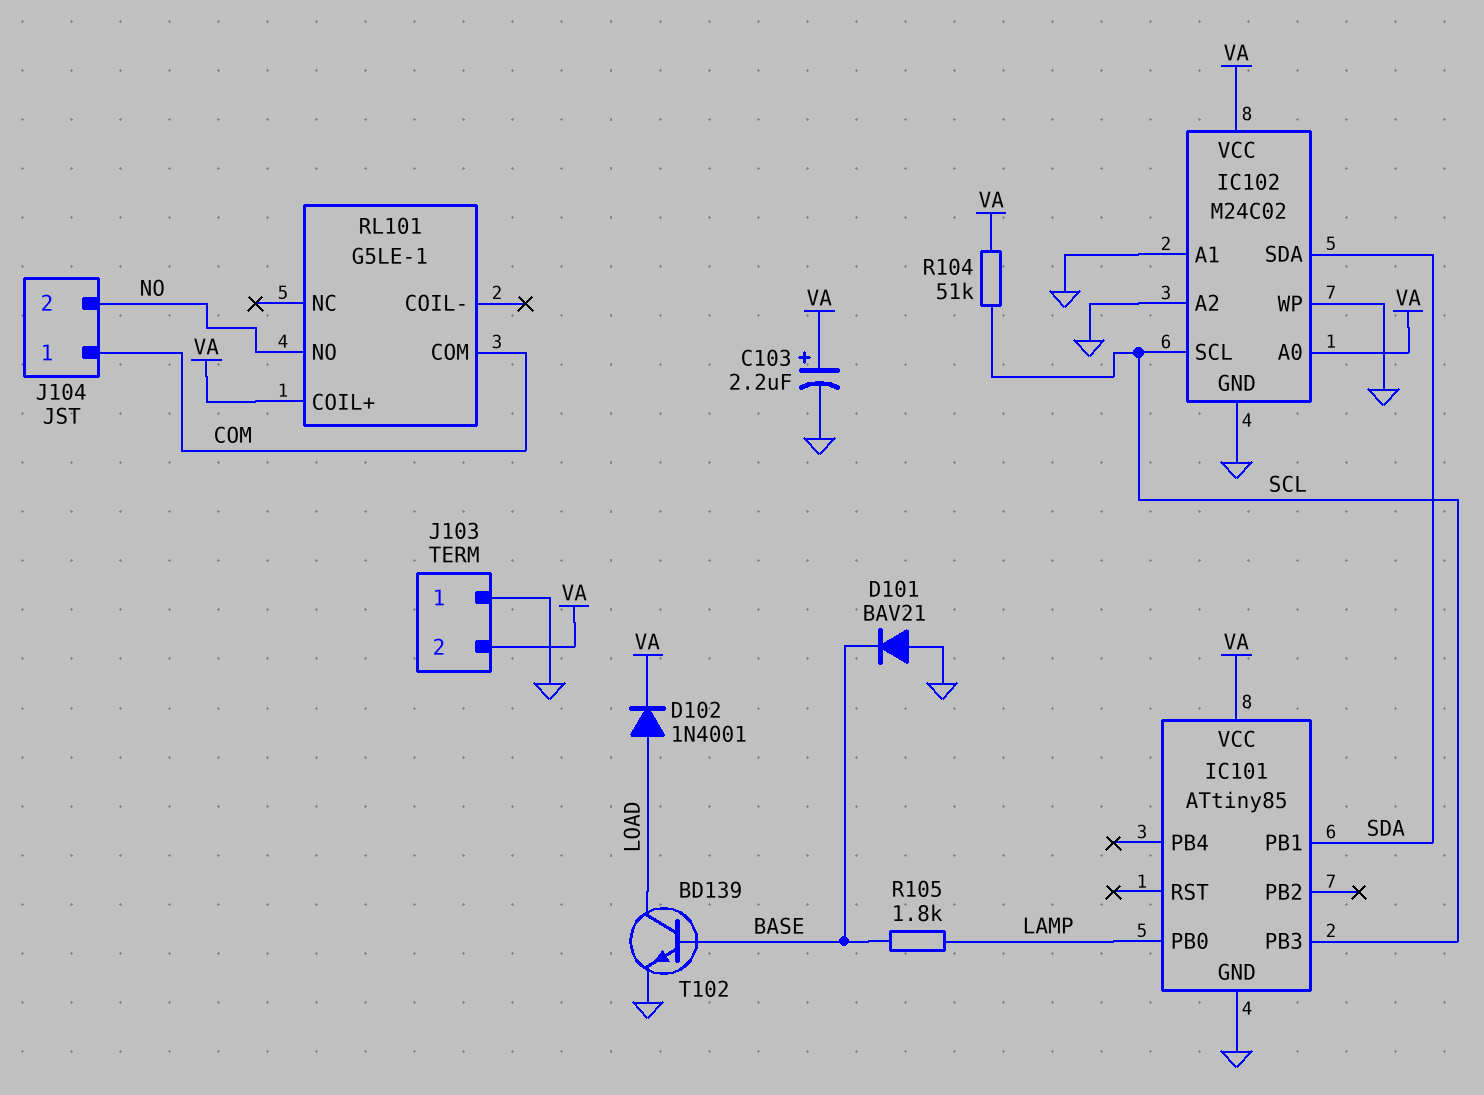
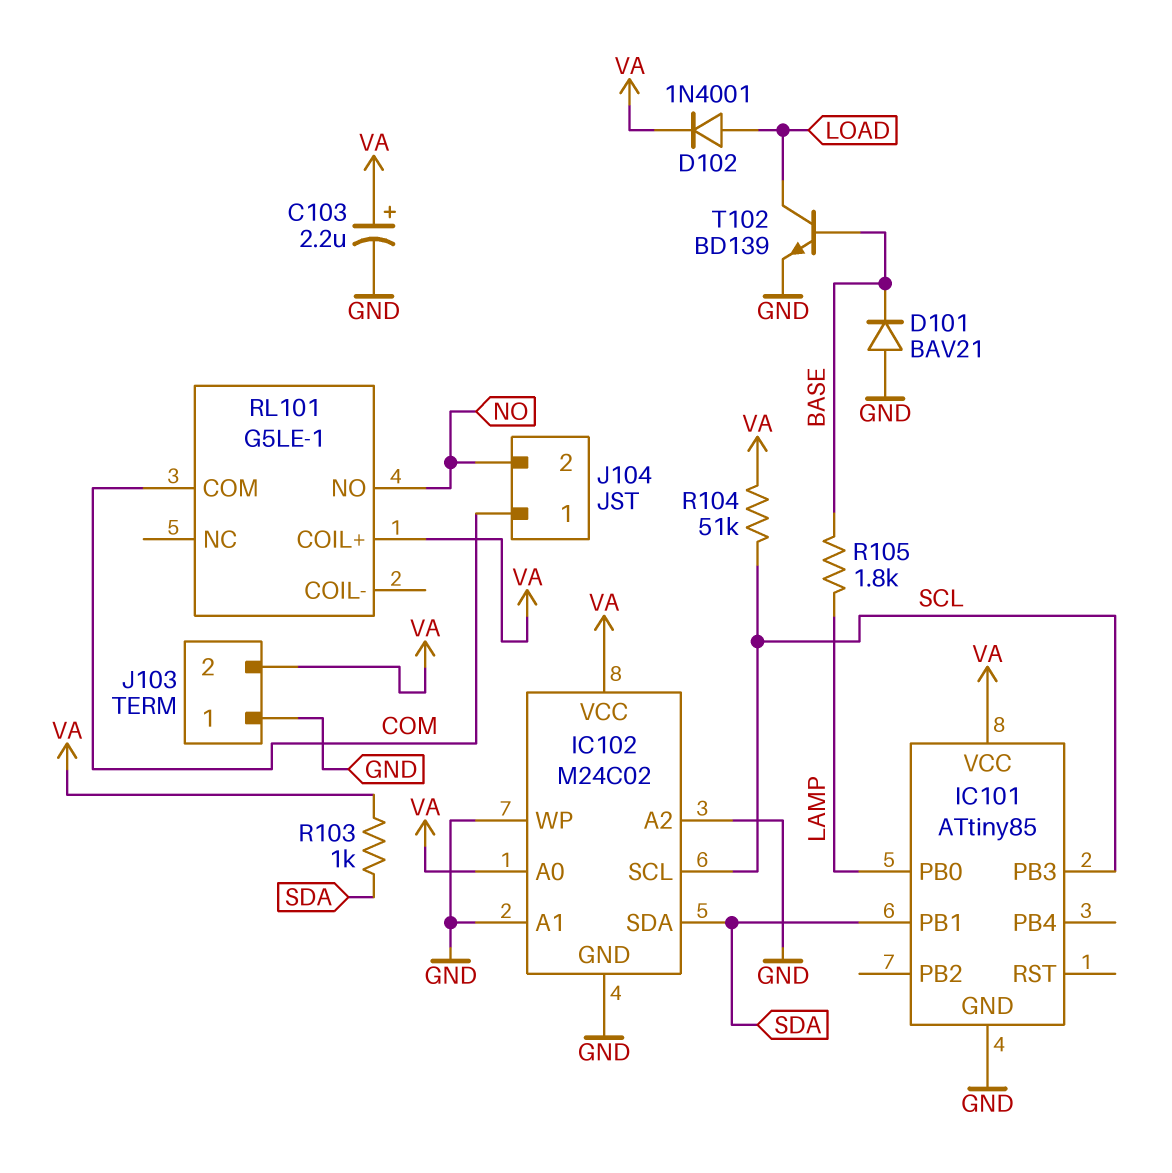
R103: none -> 1k (SDA, VA)

